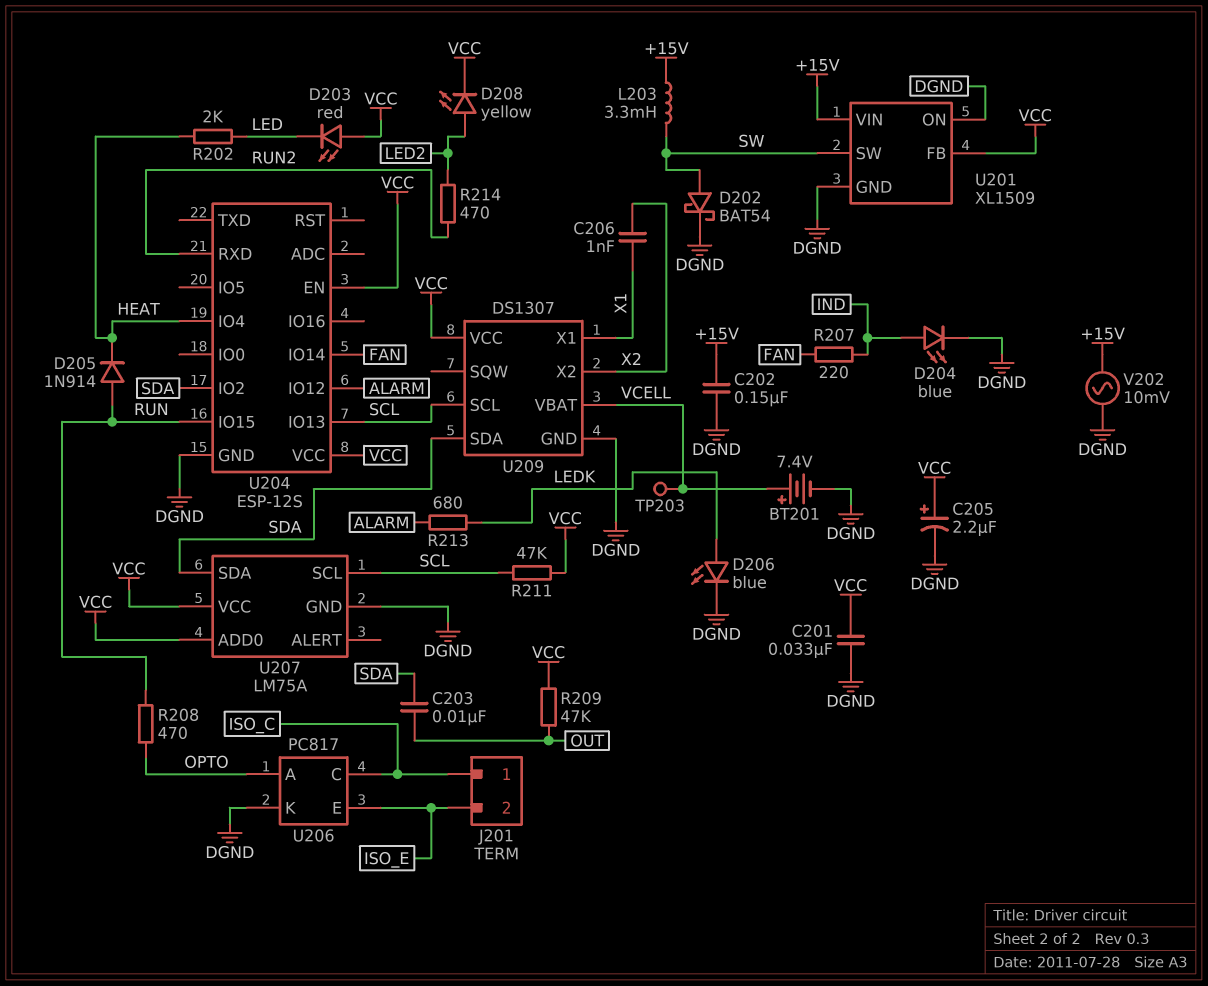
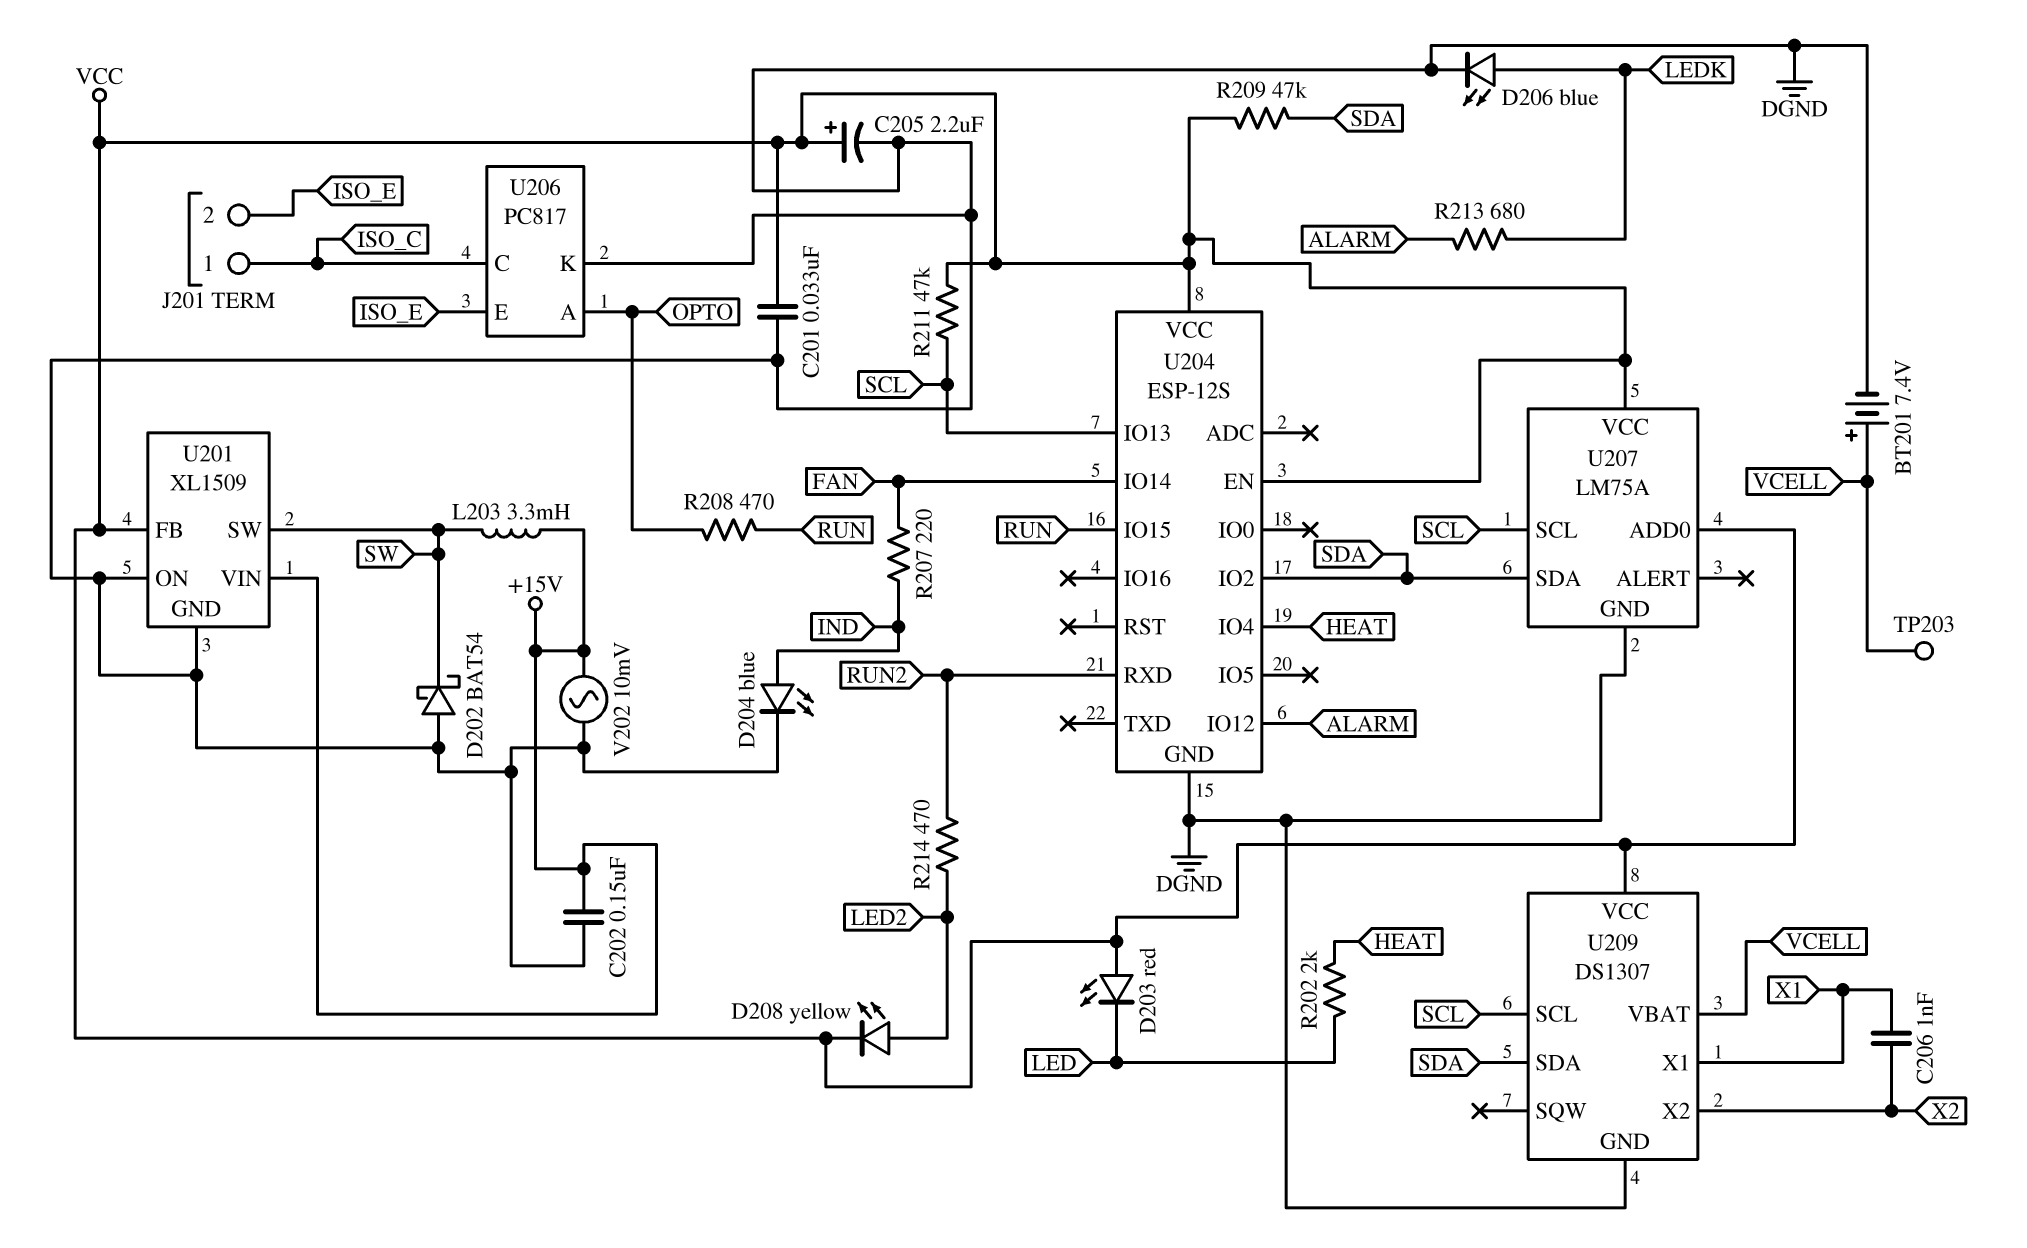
C203: 10nF (OUT, SDA) -> none
D202: schottky BAT54 (A SW, K DGND) -> schottky BAT54 (A DGND, K SW)
D205: diode 1N914 (A RUN, K HEAT) -> none
R209: 47k (OUT, VCC) -> 47k (SDA, VCC)

